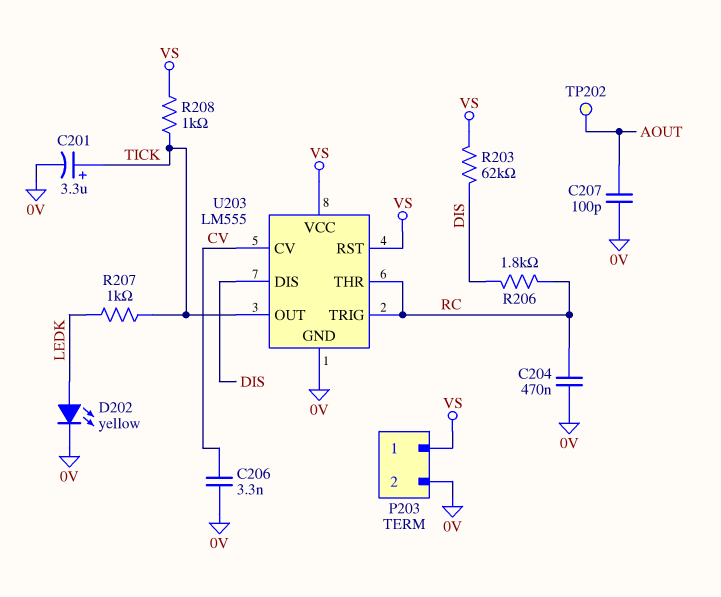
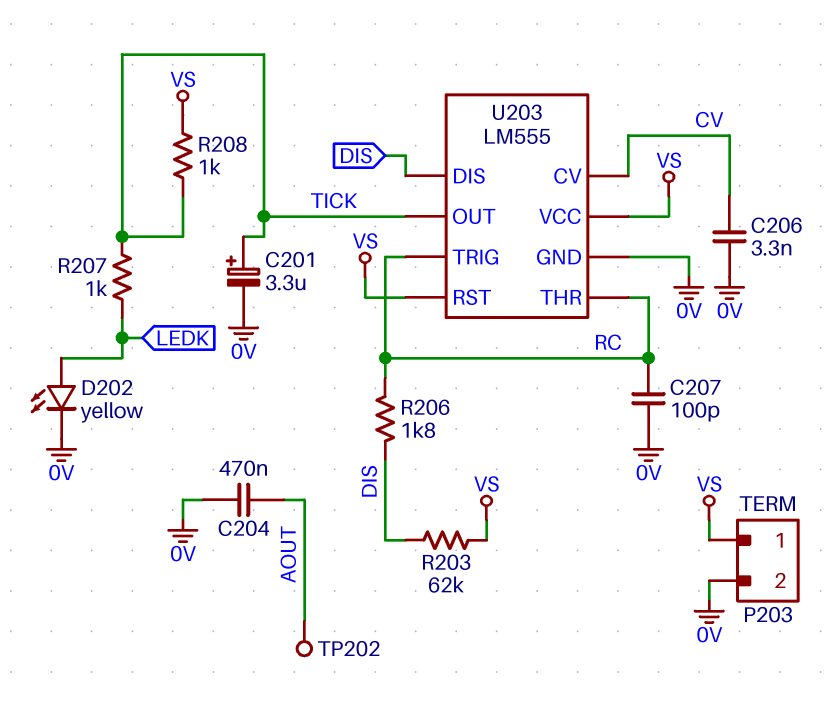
C204: 470nF (0V, RC) -> 470nF (0V, AOUT)
C207: 100pF (0V, AOUT) -> 100pF (0V, RC)

